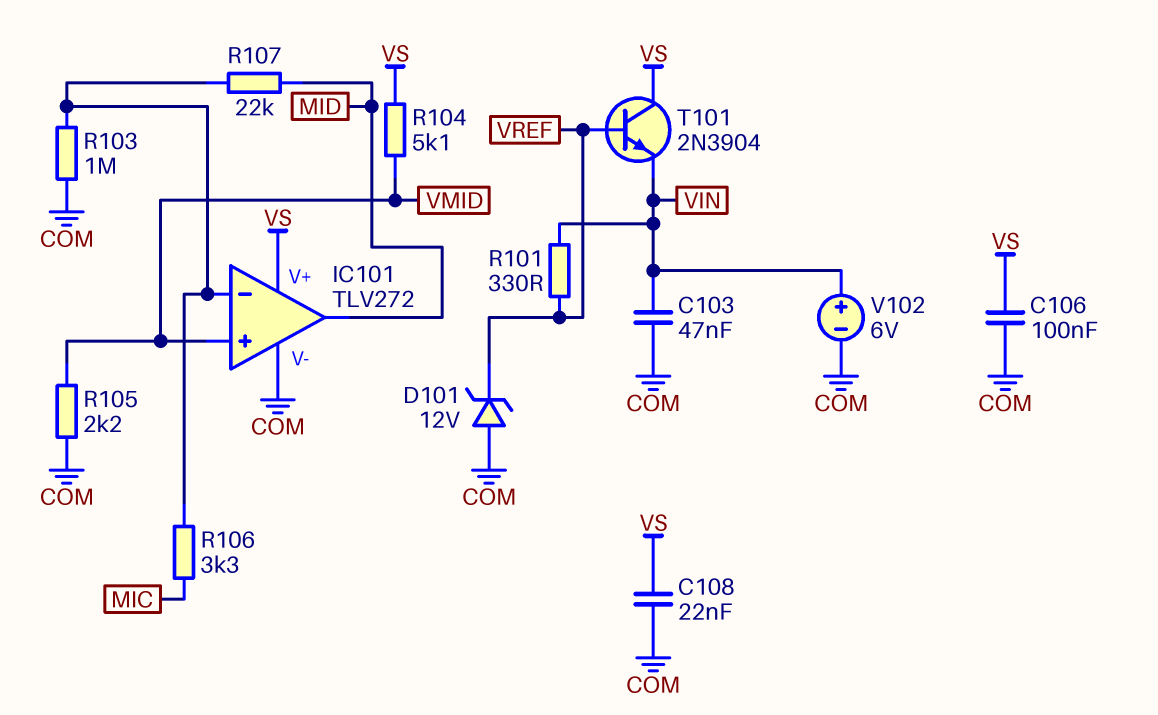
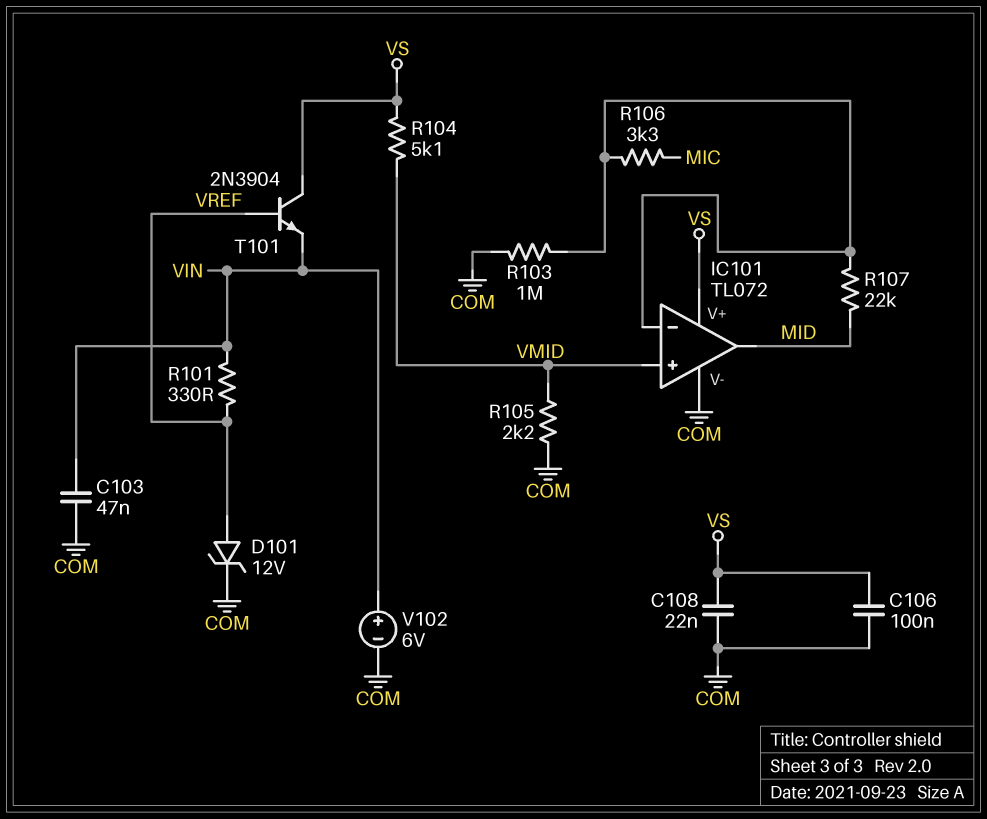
D101: zener 12V (A COM, K VREF) -> zener 12V (A VREF, K COM)
IC101: TLV272 -> TL072

